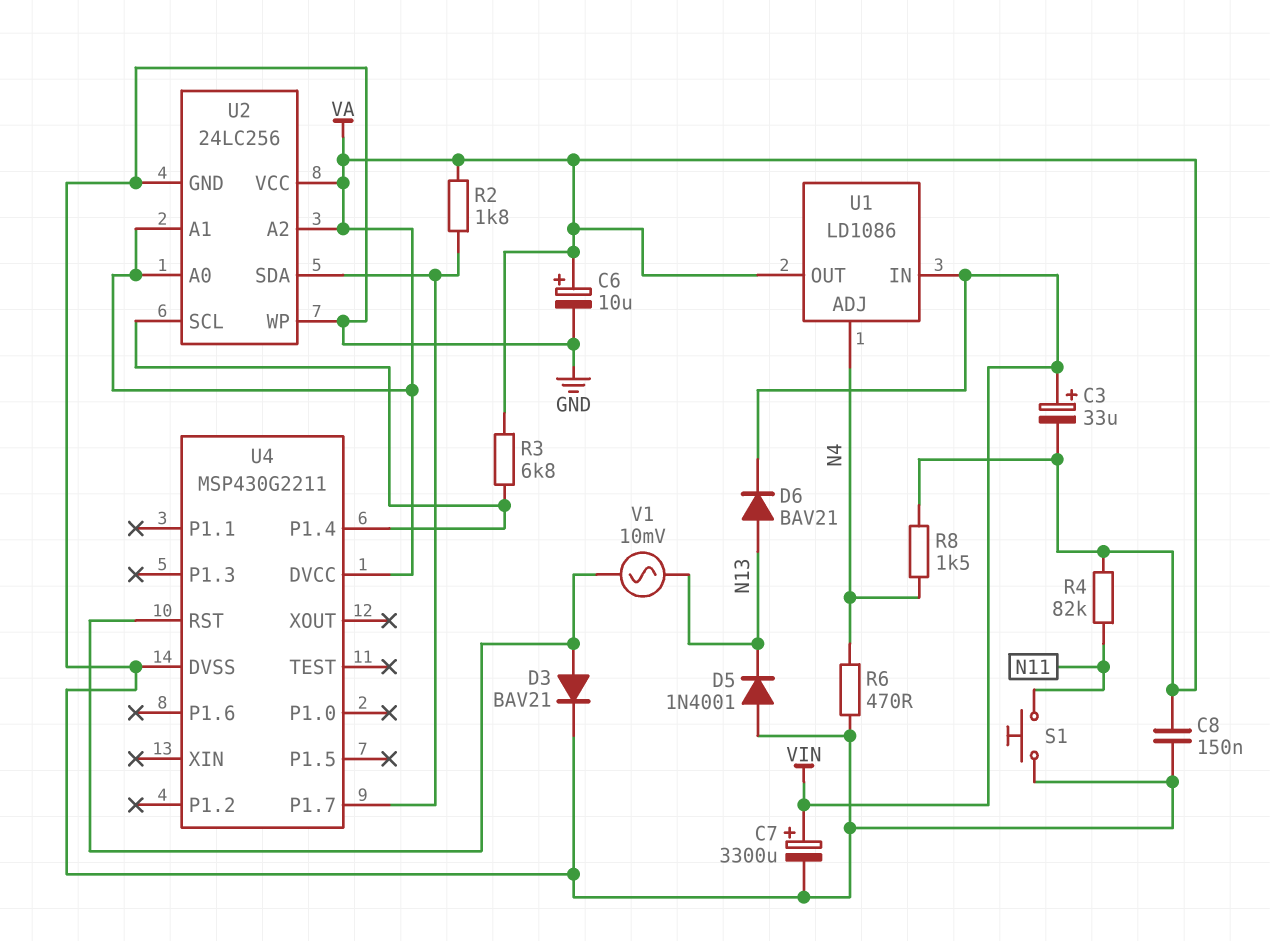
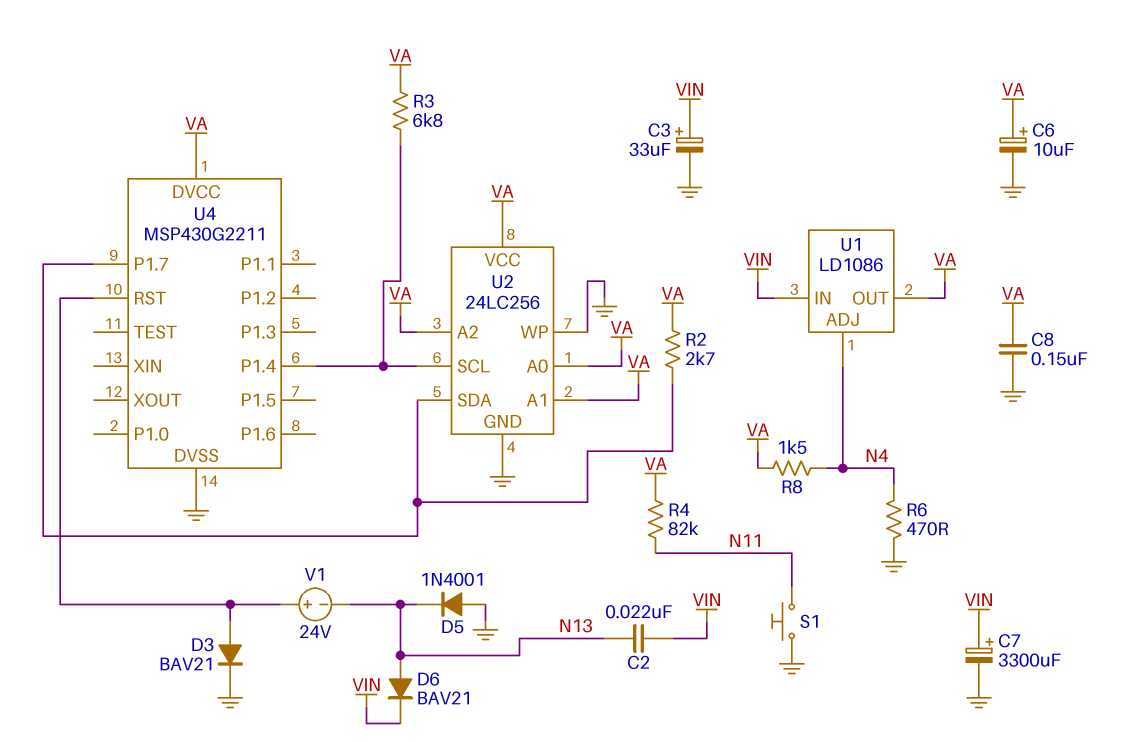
C2: none -> 22nF (N13, VIN)
C3: 33uF (plus VIN, minus VA) -> 33uF (plus VIN, minus GND)
R2: 1.8k (U2/SDA, VA) -> 2.7k (U2/SDA, VA)
V1: AC 10mV (N13, U4/RST) -> 24V (plus U4/RST, minus N13)

